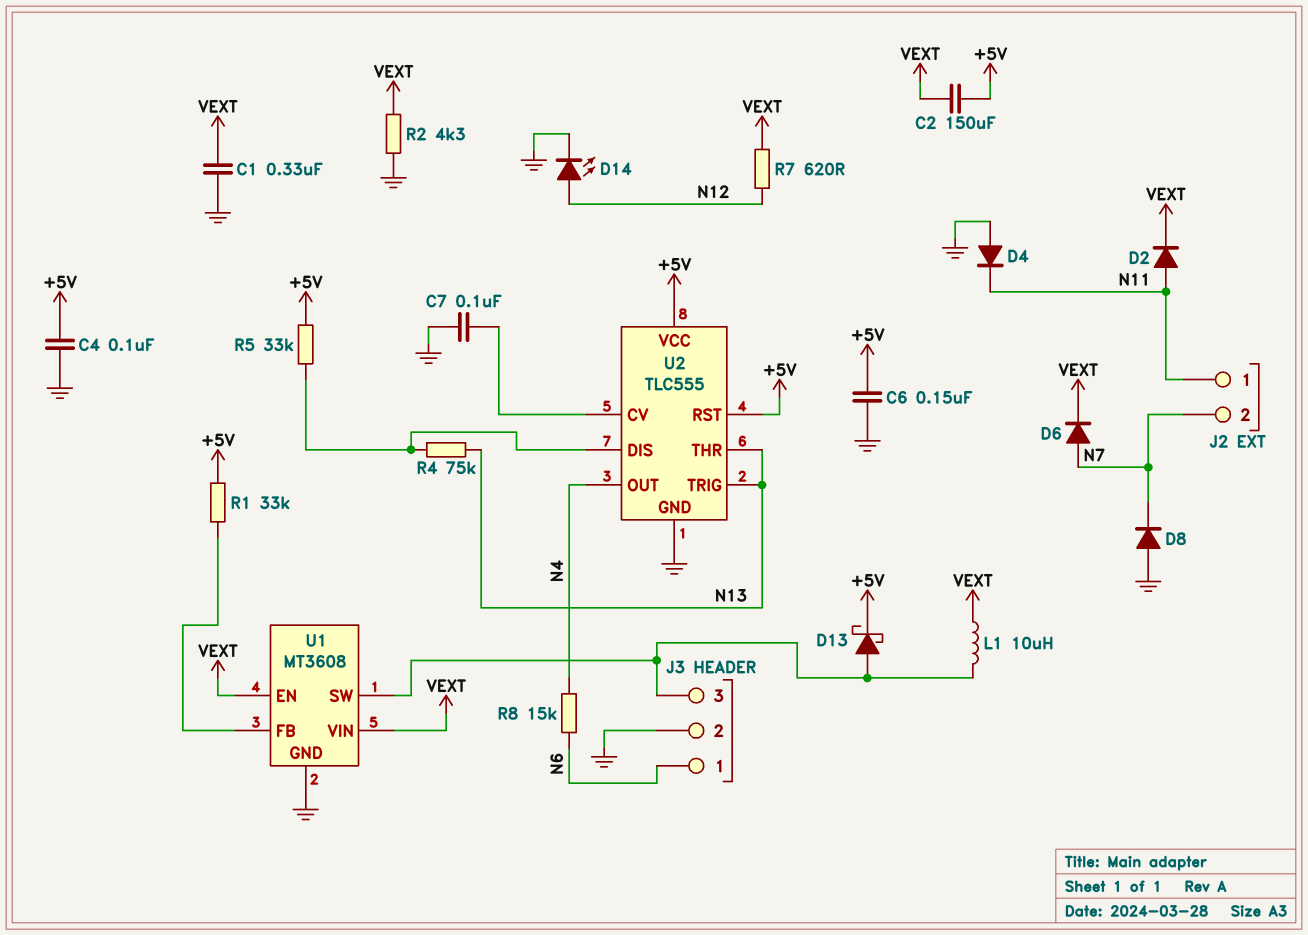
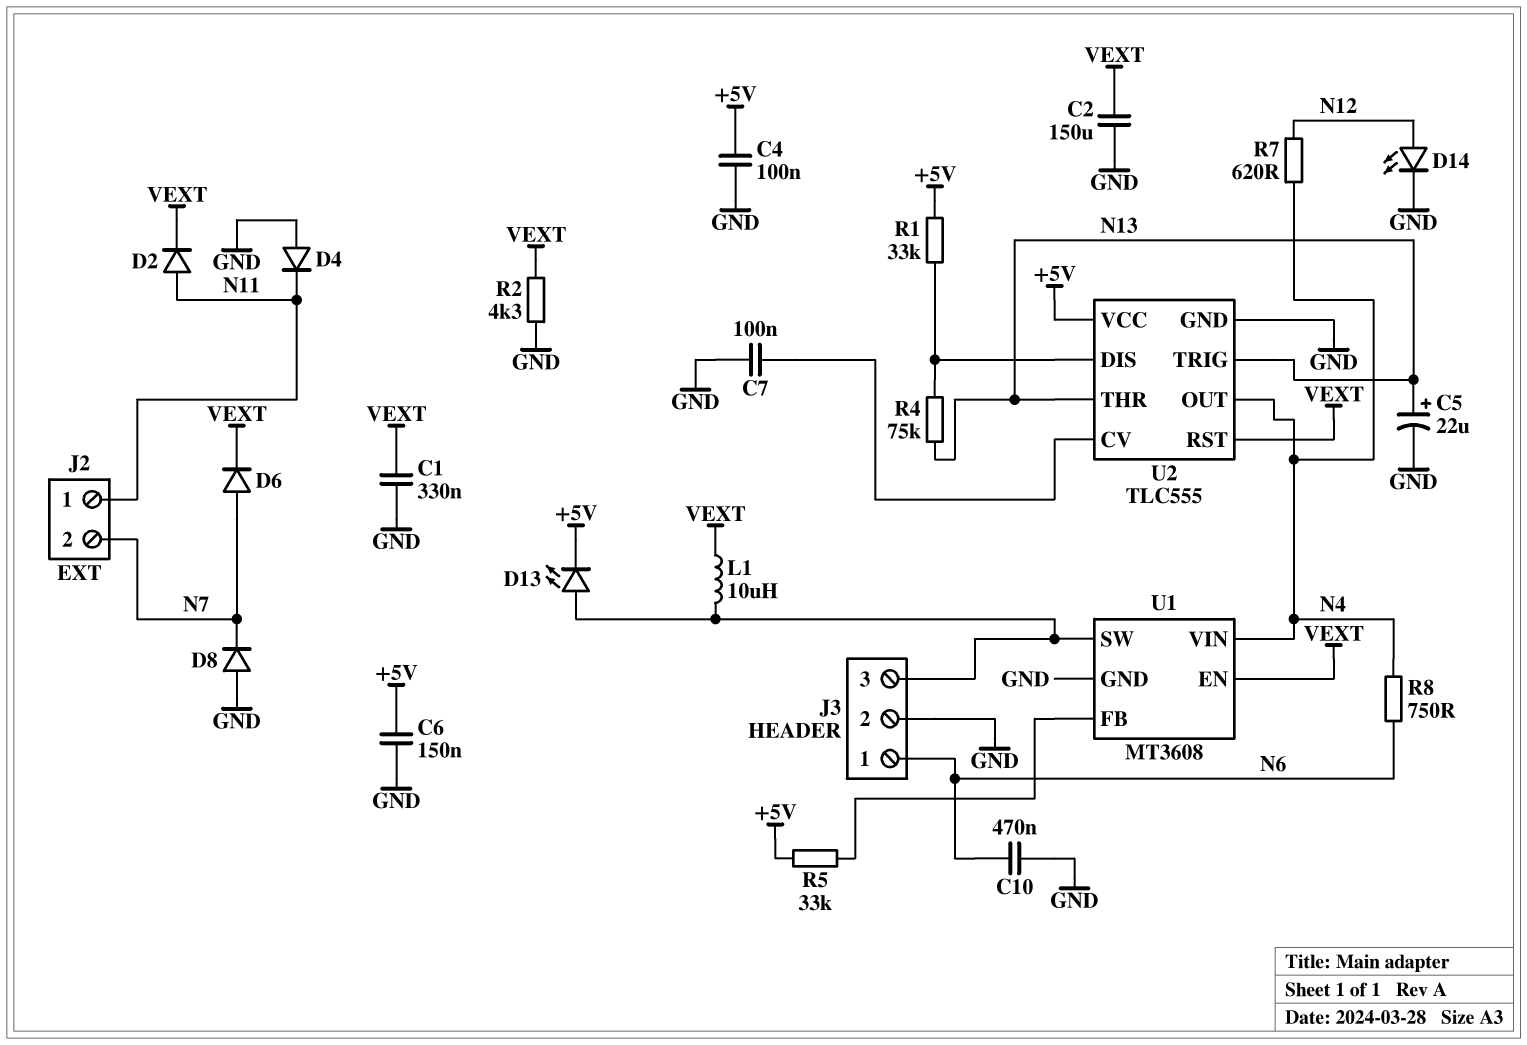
C2: 150uF (+5V, VEXT) -> 150uF (GND, VEXT)
C5: none -> 22uF (plus N13, minus GND)
C10: none -> 470nF (GND, N6)
D13: schottky (A J3/3, K +5V) -> LED (A J3/3, K +5V)
R1: 33k (+5V, U1/FB) -> 33k (+5V, U2/DIS)
R5: 33k (+5V, U2/DIS) -> 33k (+5V, U1/FB)
R7: 620 (N12, VEXT) -> 620 (N4, N12)
R8: 15k (N4, N6) -> 750 (N4, N6)
U1 pin VIN: VEXT -> N4
U2 pin RST: +5V -> VEXT

